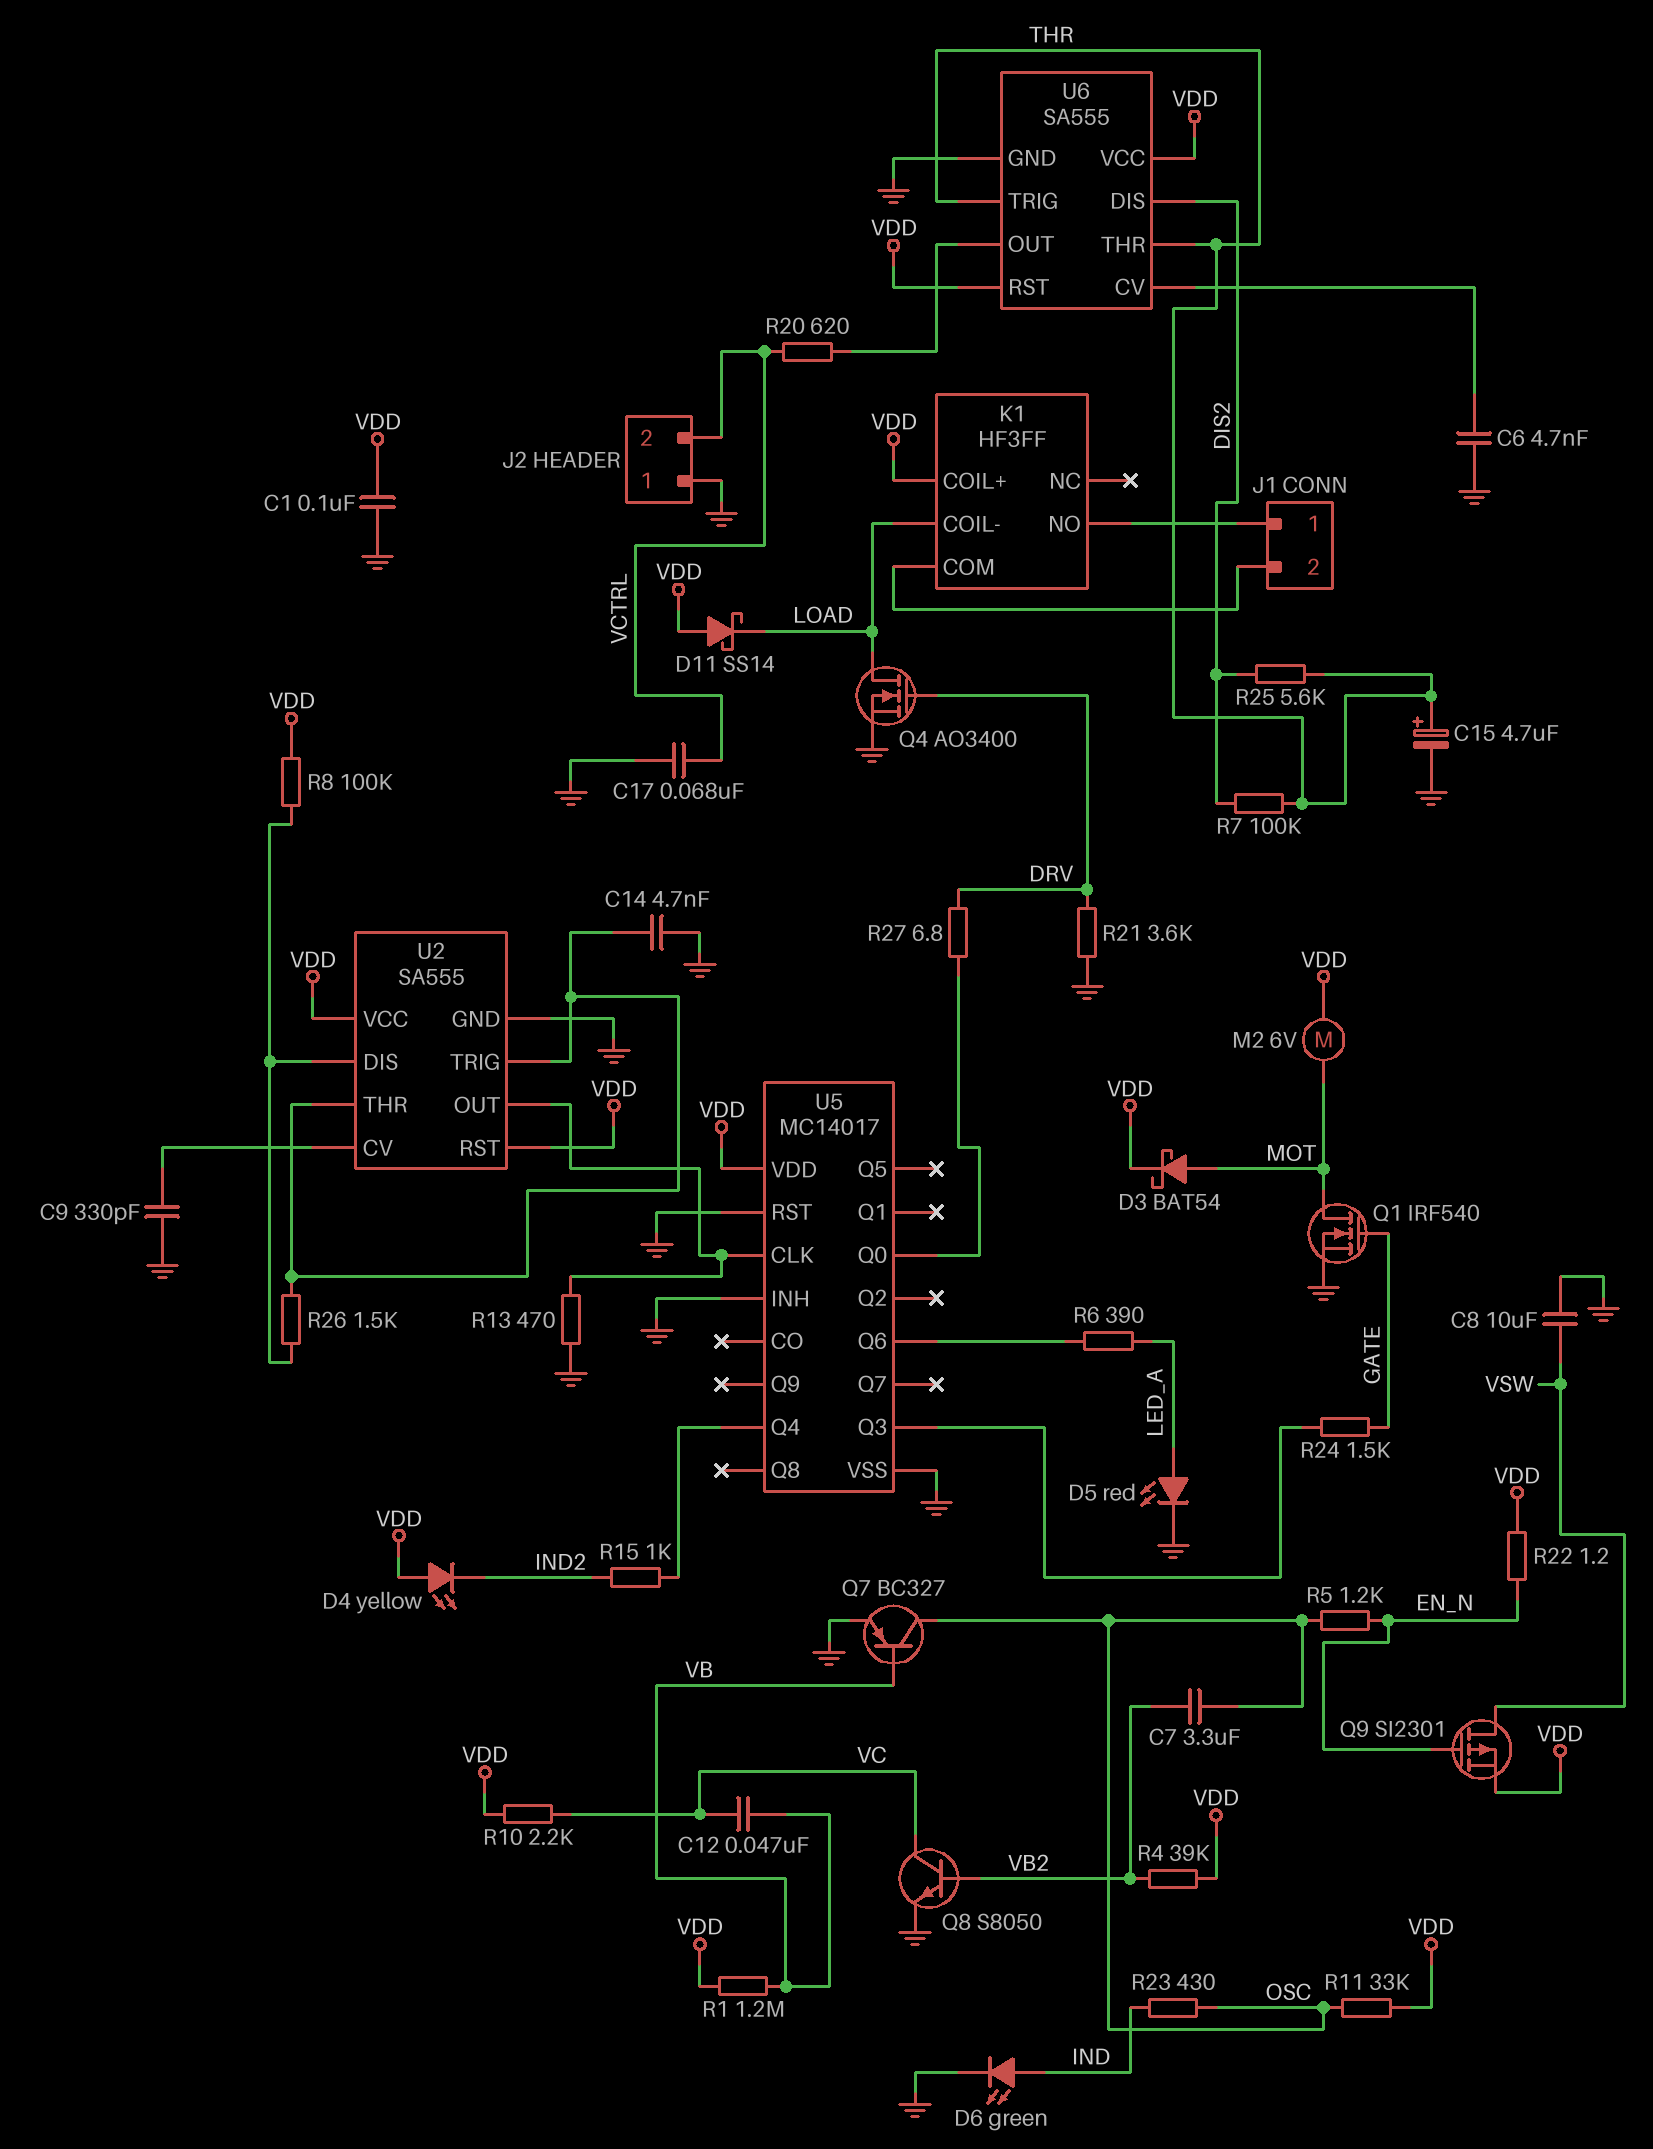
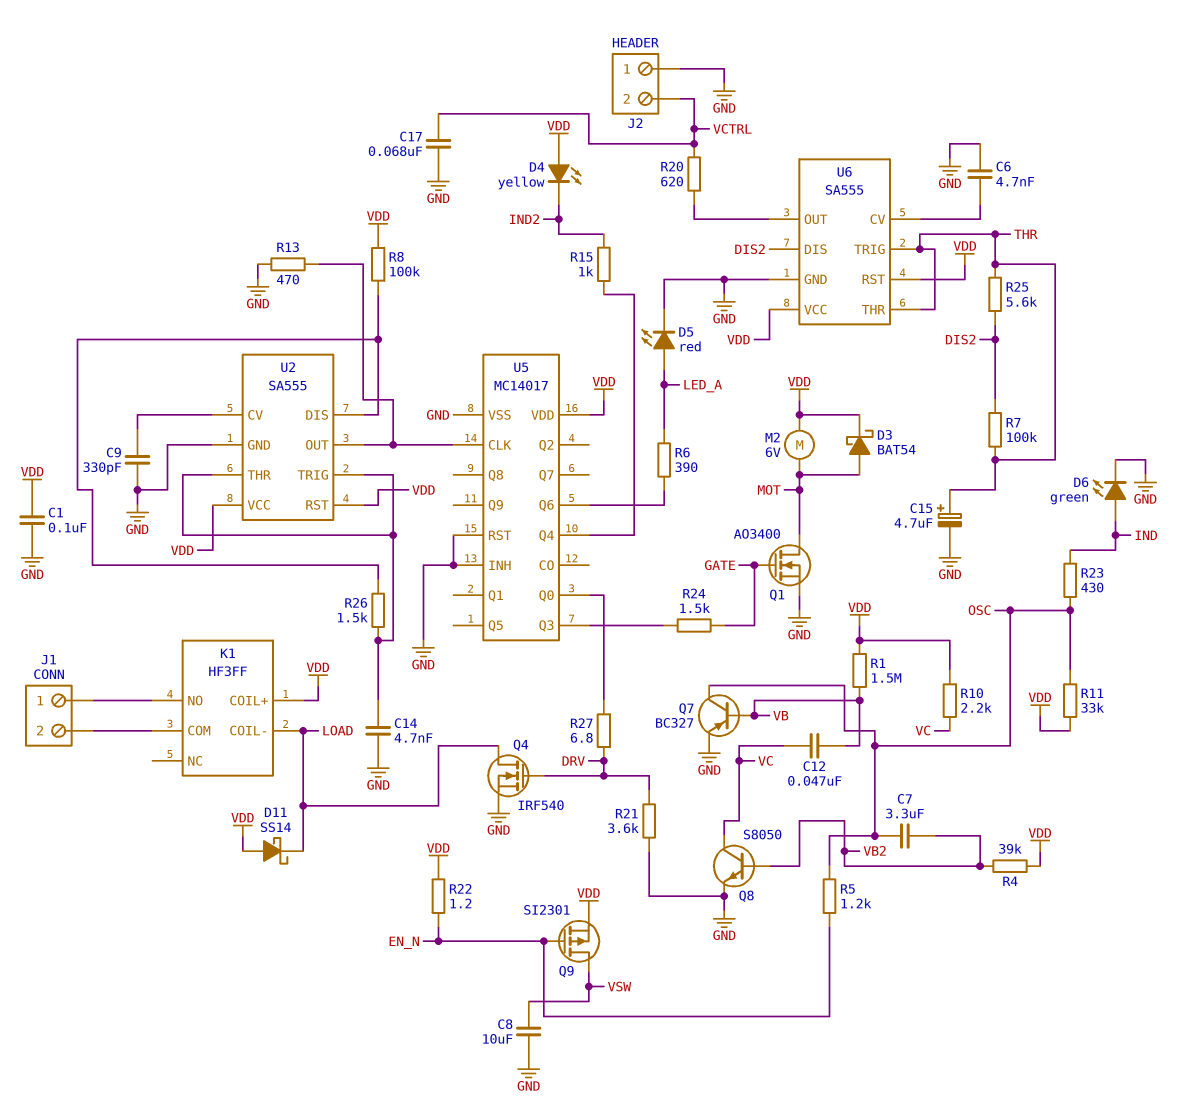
Q1: NMOS IRF540 (G GATE, D MOT, S GND) -> NMOS AO3400 (G GATE, D MOT, S GND)
Q4: NMOS AO3400 (G DRV, D LOAD, S GND) -> NMOS IRF540 (G DRV, D LOAD, S GND)
R1: 1.2M (VB, VDD) -> 1.5M (VB, VDD)

